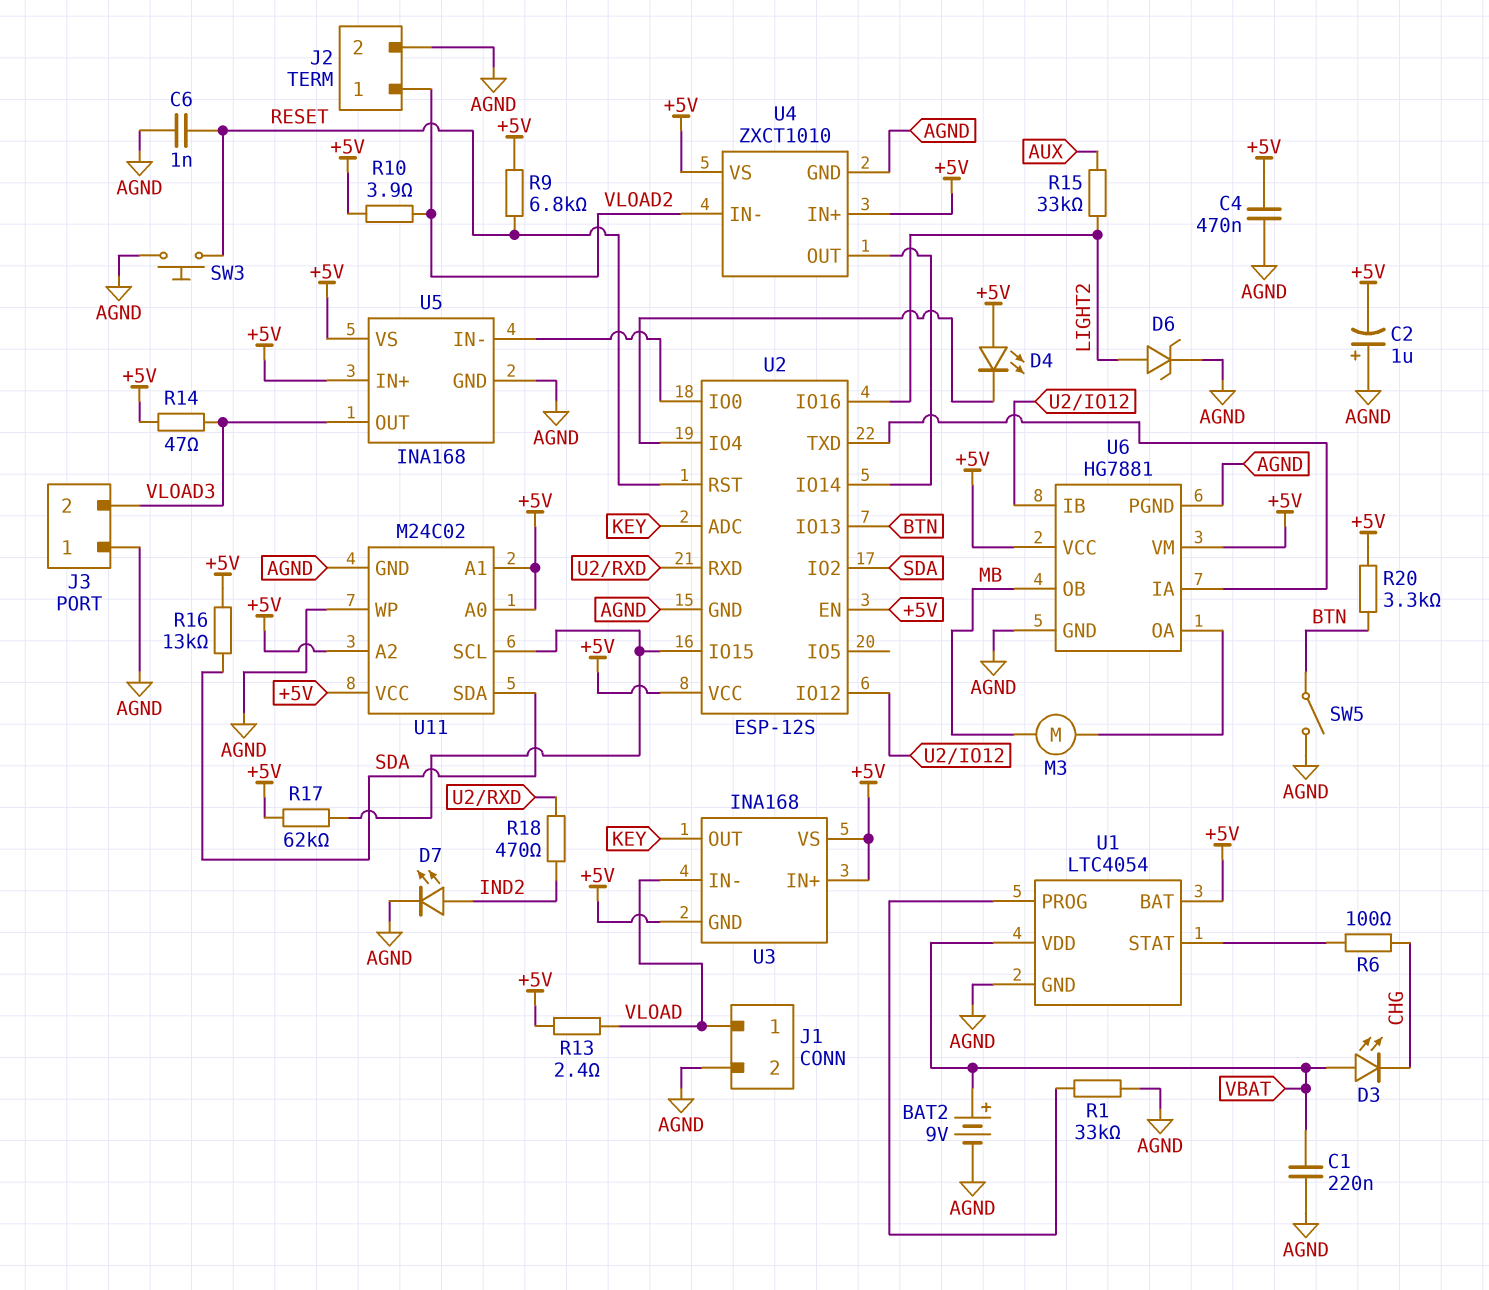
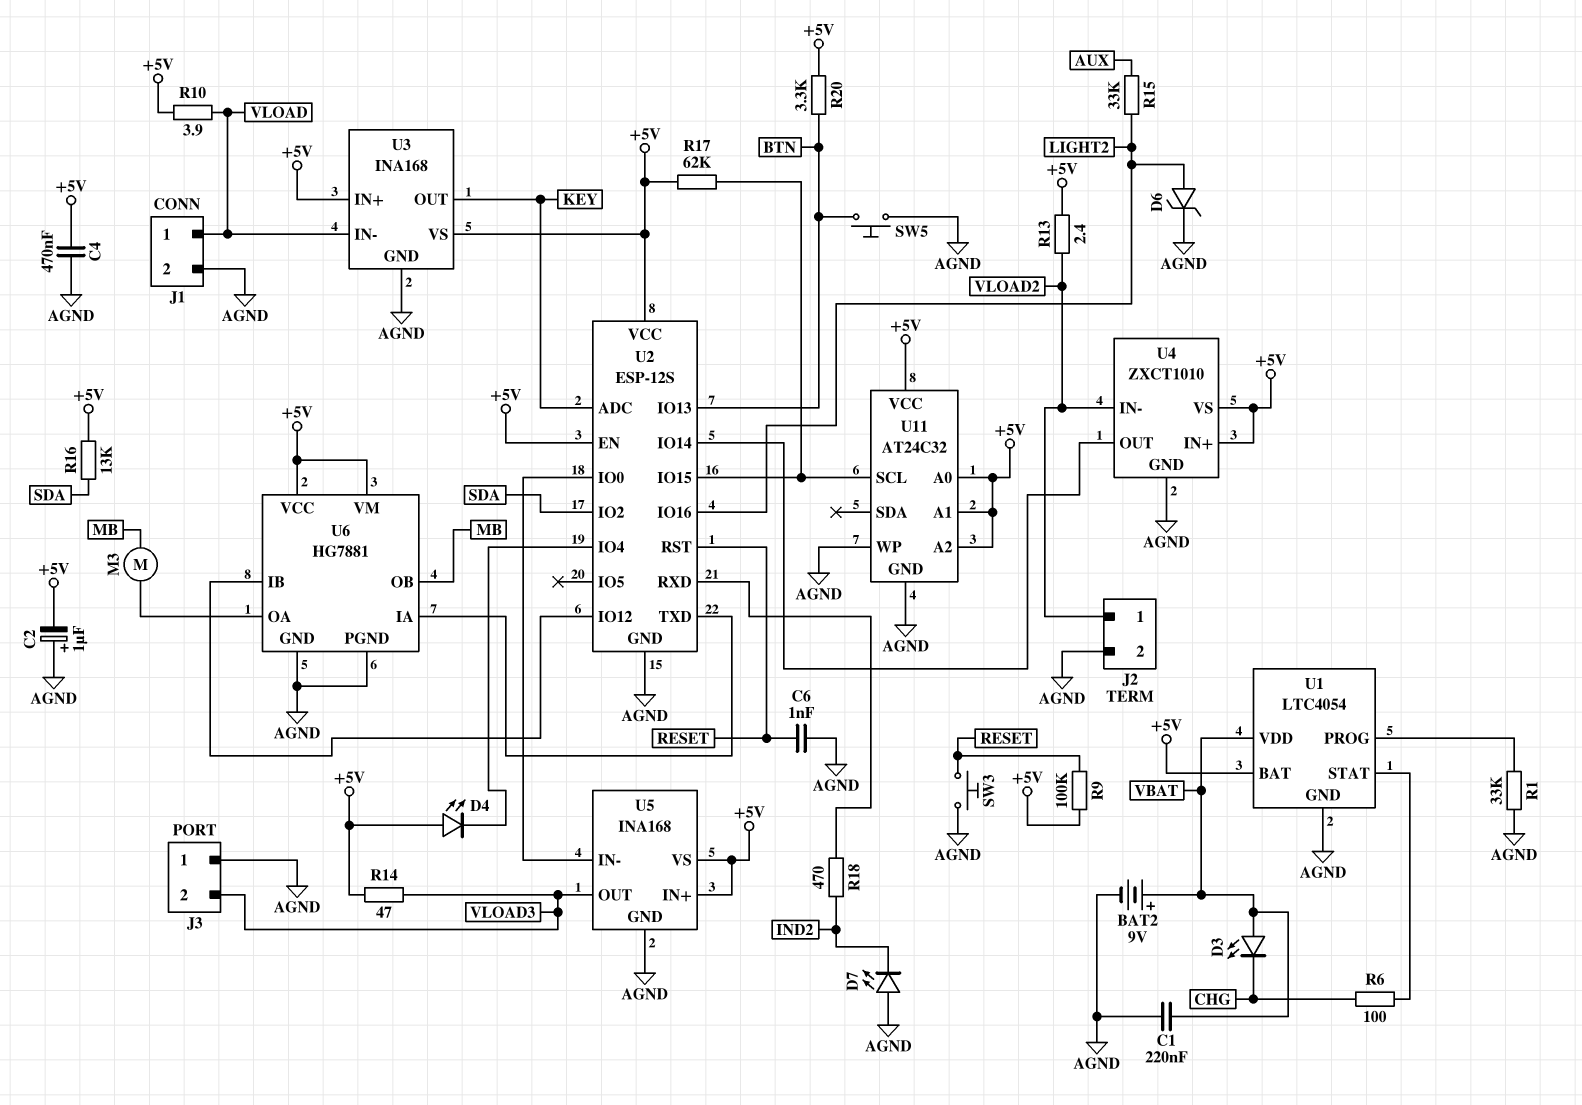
D7: LED (A IND2, K AGND) -> LED (A AGND, K IND2)
R9: 6.8k (+5V, RESET) -> 100k (+5V, RESET)
R10: 3.9 (+5V, VLOAD2) -> 3.9 (+5V, VLOAD)
R13: 2.4 (+5V, VLOAD) -> 2.4 (+5V, VLOAD2)
SW5: switch (AGND, BTN) -> button (AGND, BTN)
U3 pin GND: +5V -> AGND
U11: M24C02 -> AT24C32
U11 pin SDA: SDA -> none

